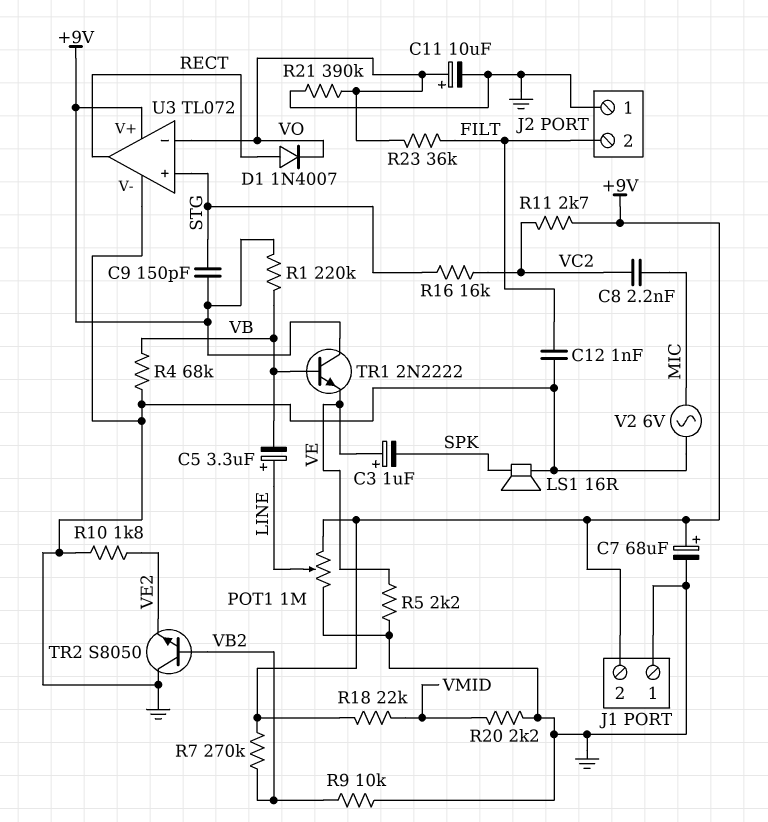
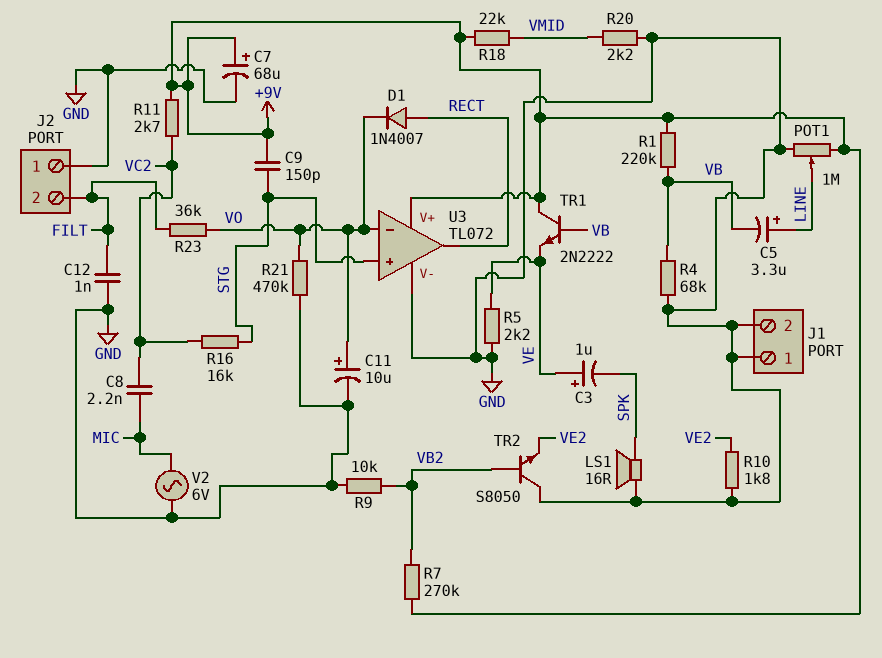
J1 pin 2: +9V -> GND
R21: 390k (GND, VO) -> 470k (GND, VO)

